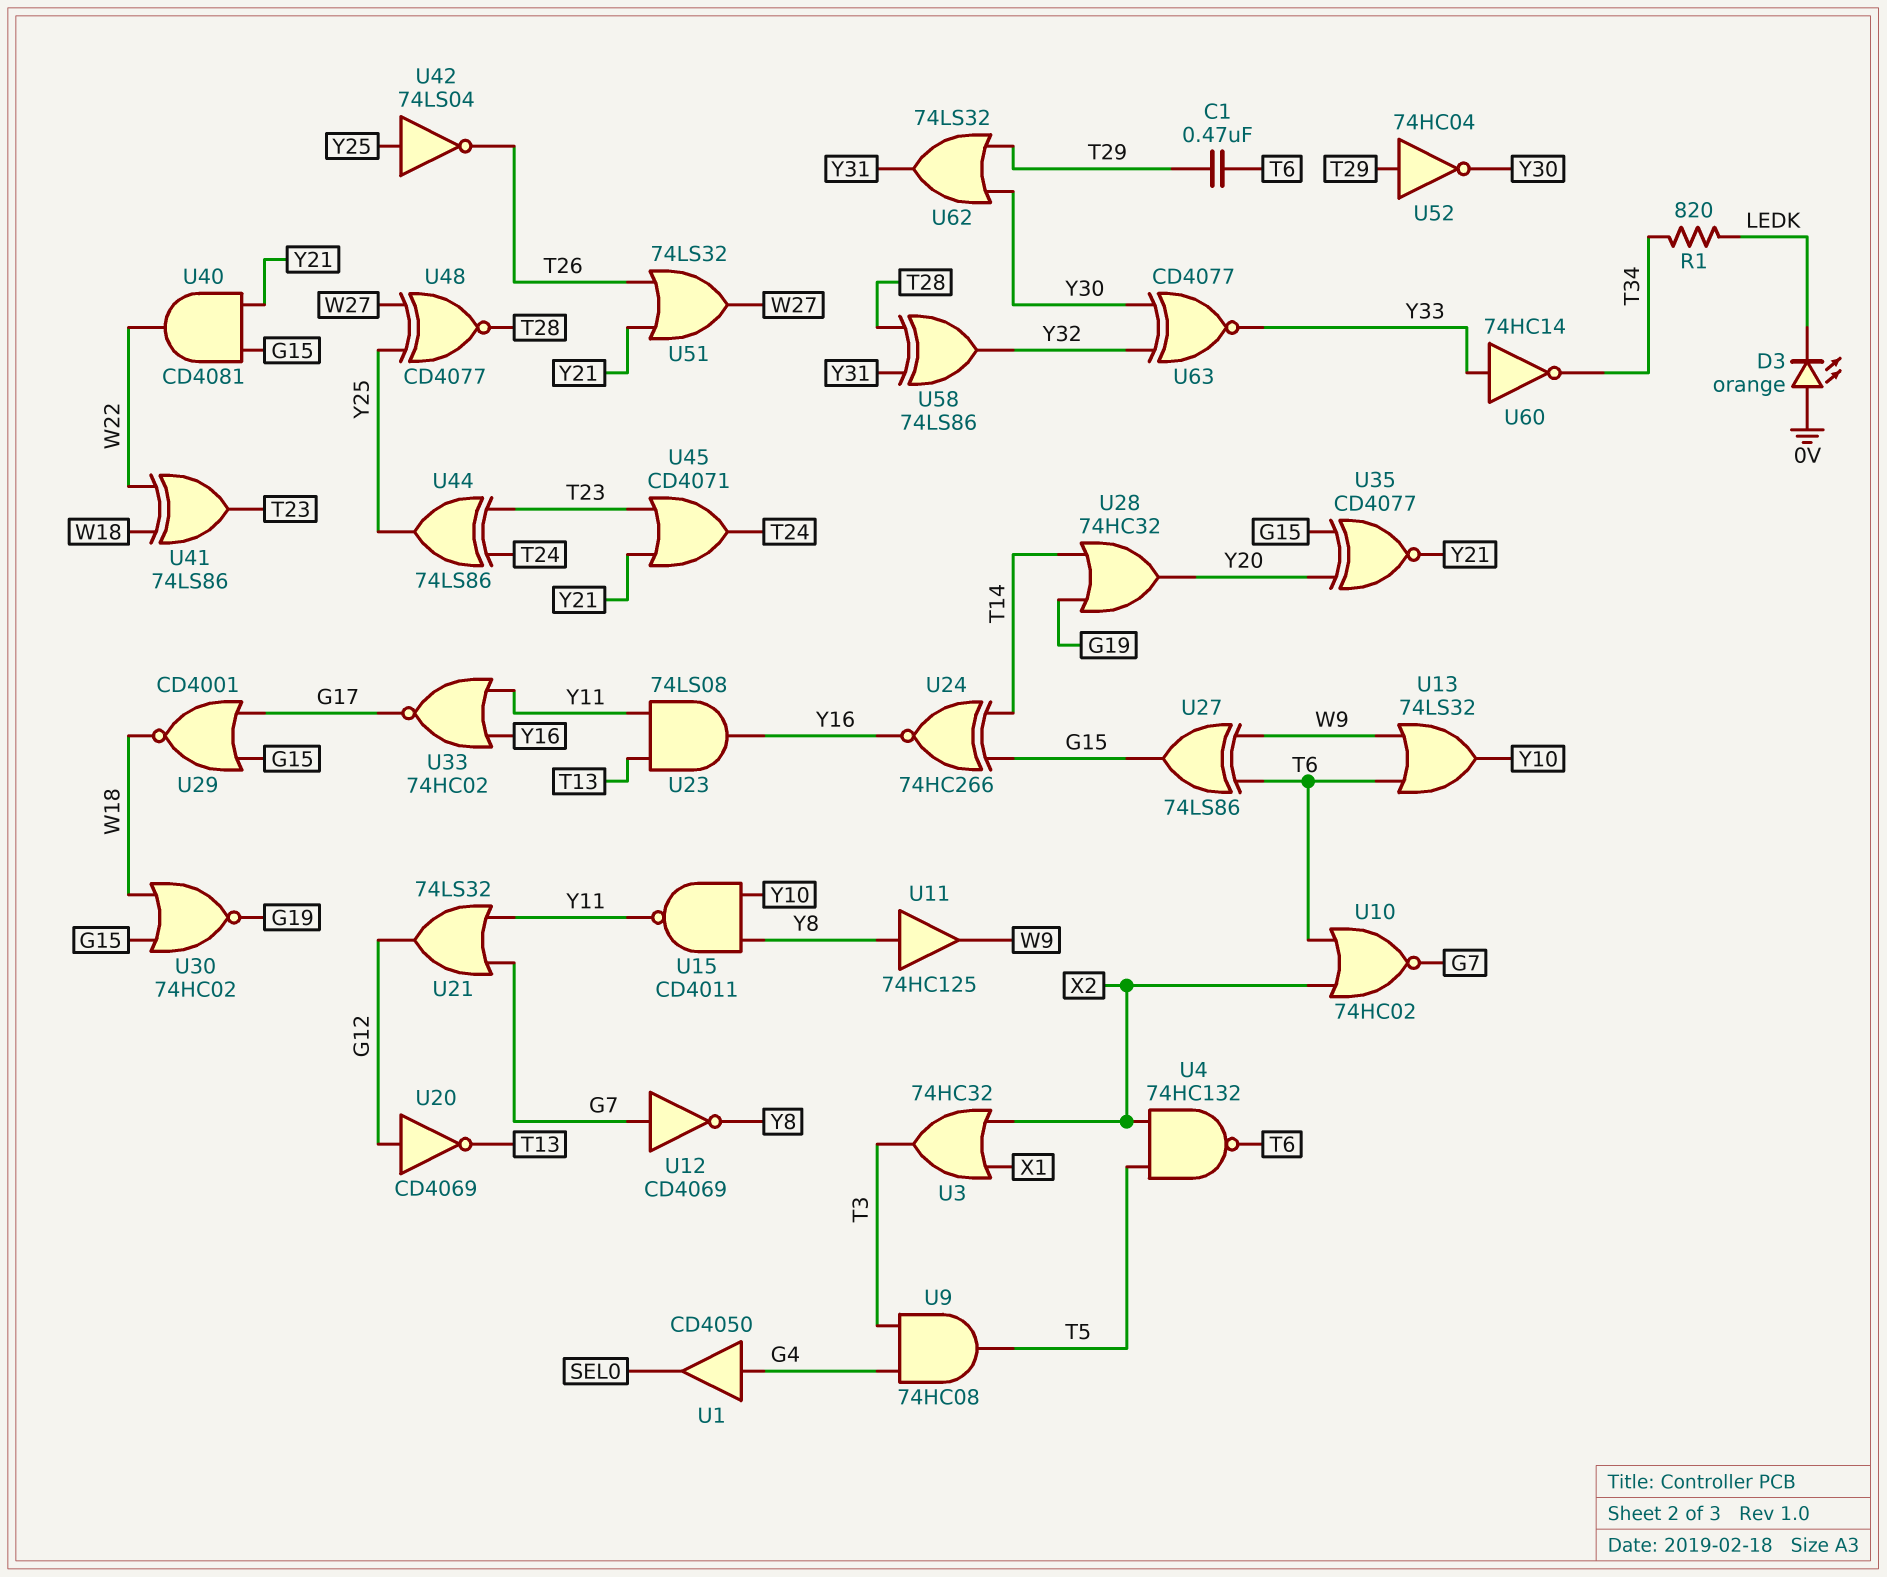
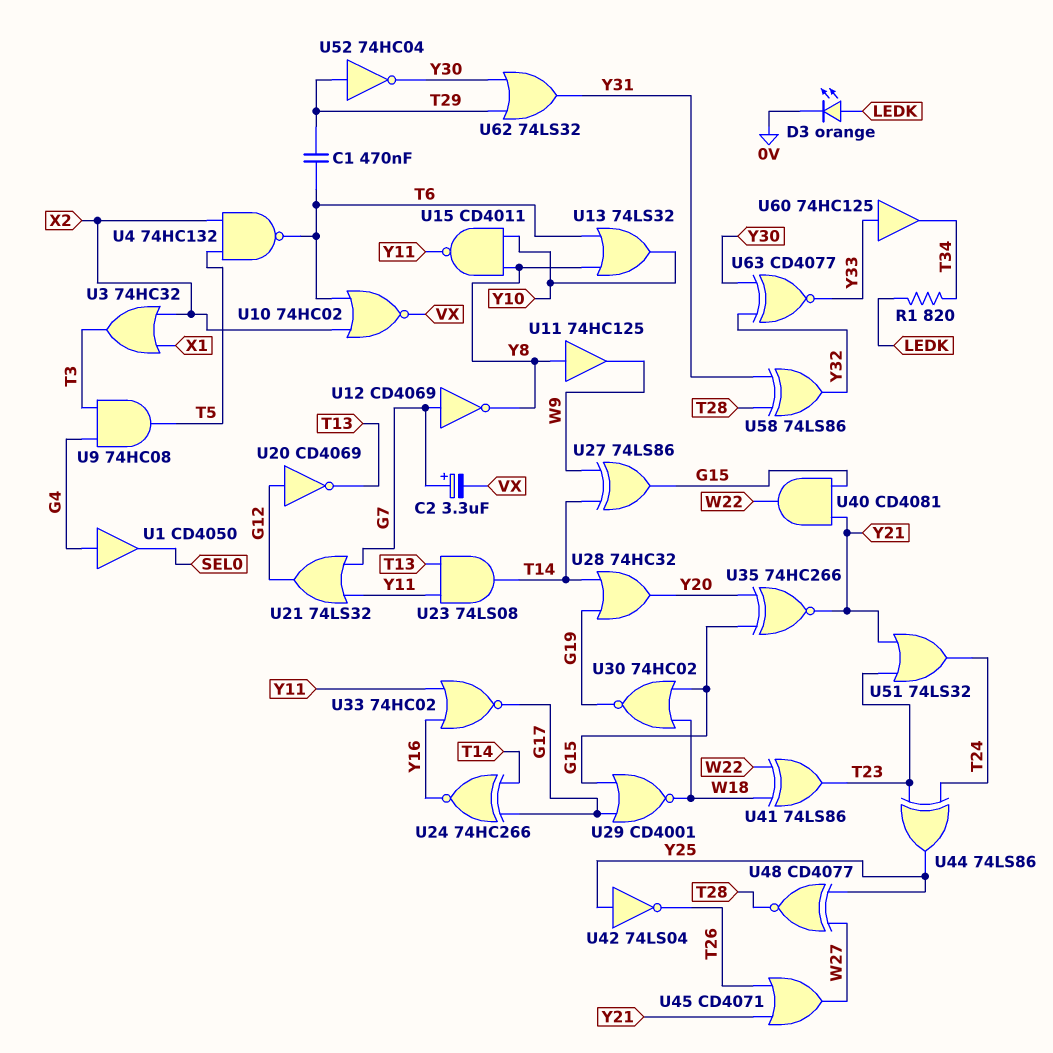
C2: none -> 3.3uF (plus G7, minus VX)
D3: LED orange (A 0V, K LEDK) -> LED orange (A LEDK, K 0V)
U10: NOR 74HC02 (in T6, in X2, out G7) -> NOR 74HC02 (in T6, in X2, out VX)
U13: OR 74LS32 (in T6, in W9, out Y10) -> OR 74LS32 (in T6, in Y8, out Y10)
U23: AND 74LS08 (in T13, in Y11, out Y16) -> AND 74LS08 (in T13, in Y11, out T14)
U24: XNOR 74HC266 (in G15, in T14, out Y16) -> XNOR 74HC266 (in G17, in T14, out Y16)
U27: XOR 74LS86 (in T6, in W9, out G15) -> XOR 74LS86 (in T14, in W9, out G15)
U35: XNOR CD4077 (in G15, in Y20, out Y21) -> XNOR 74HC266 (in G15, in Y20, out Y21)
U45: OR CD4071 (in T23, in Y21, out T24) -> OR CD4071 (in T26, in Y21, out W27)
U51: OR 74LS32 (in T26, in Y21, out W27) -> OR 74LS32 (in T23, in Y21, out T24)
U60: NOT 74HC14 (in Y33, out T34) -> buffer 74HC125 (in Y33, out T34)

